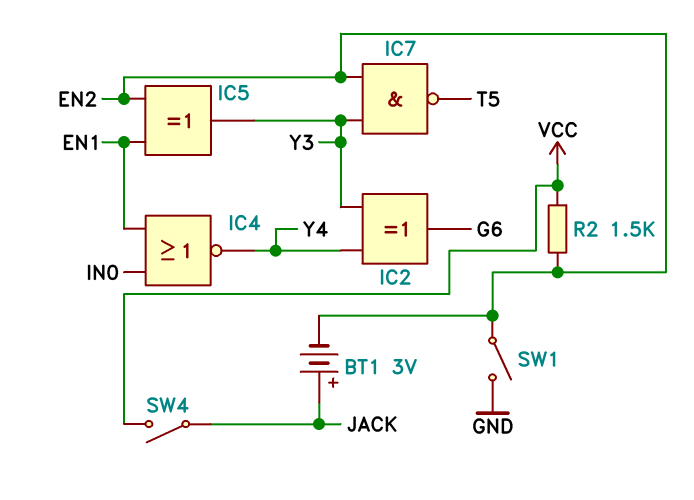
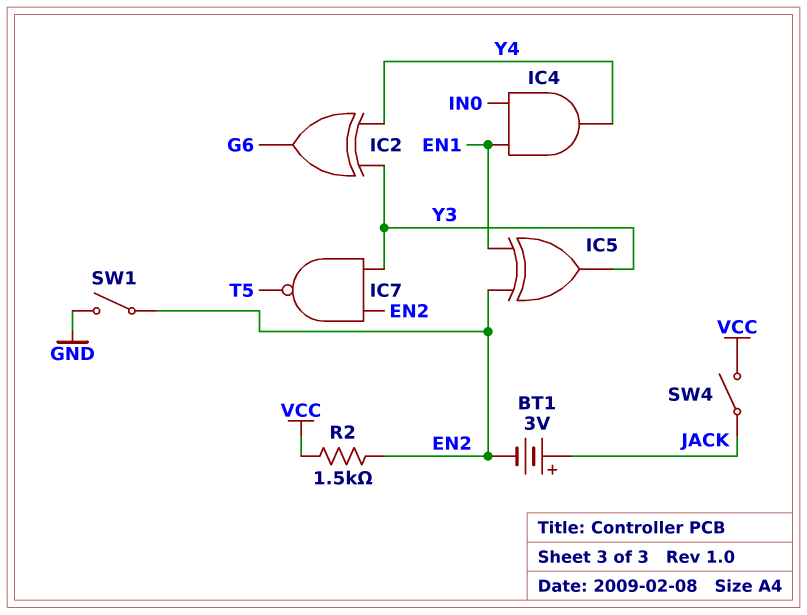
IC4: NOR (in EN1, in IN0, out Y4) -> AND (in EN1, in IN0, out Y4)

